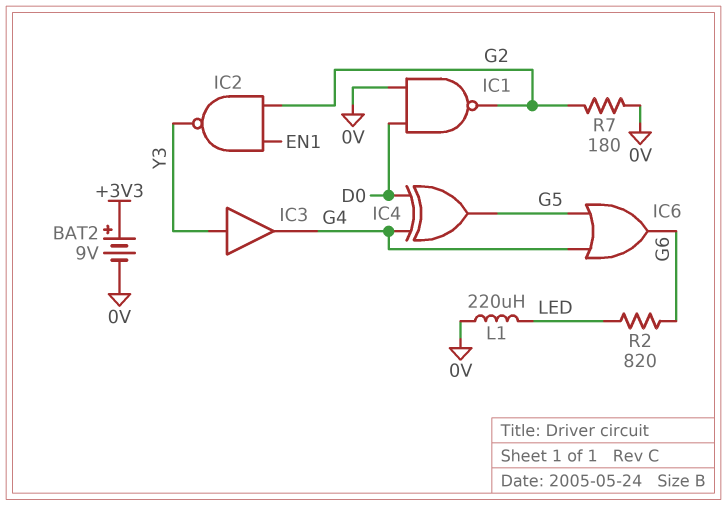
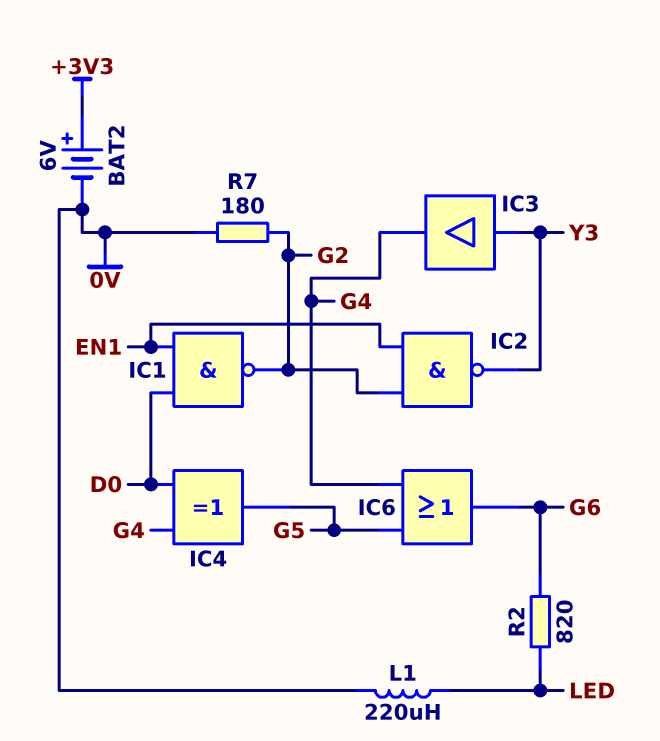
BAT2: 9V (plus +3V3, minus 0V) -> 6V (plus +3V3, minus 0V)
IC1: NAND (in 0V, in D0, out G2) -> NAND (in D0, in EN1, out G2)

